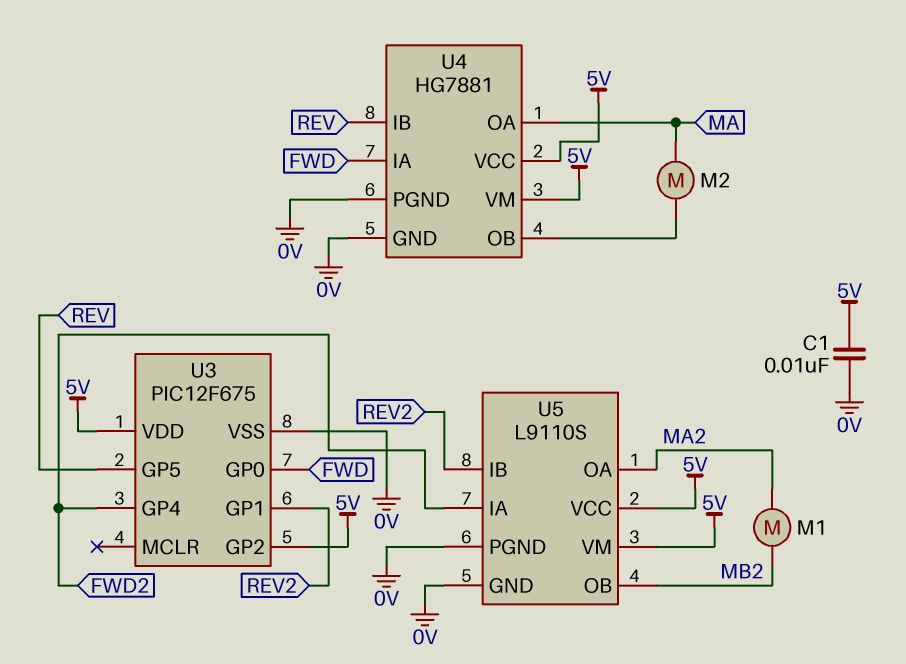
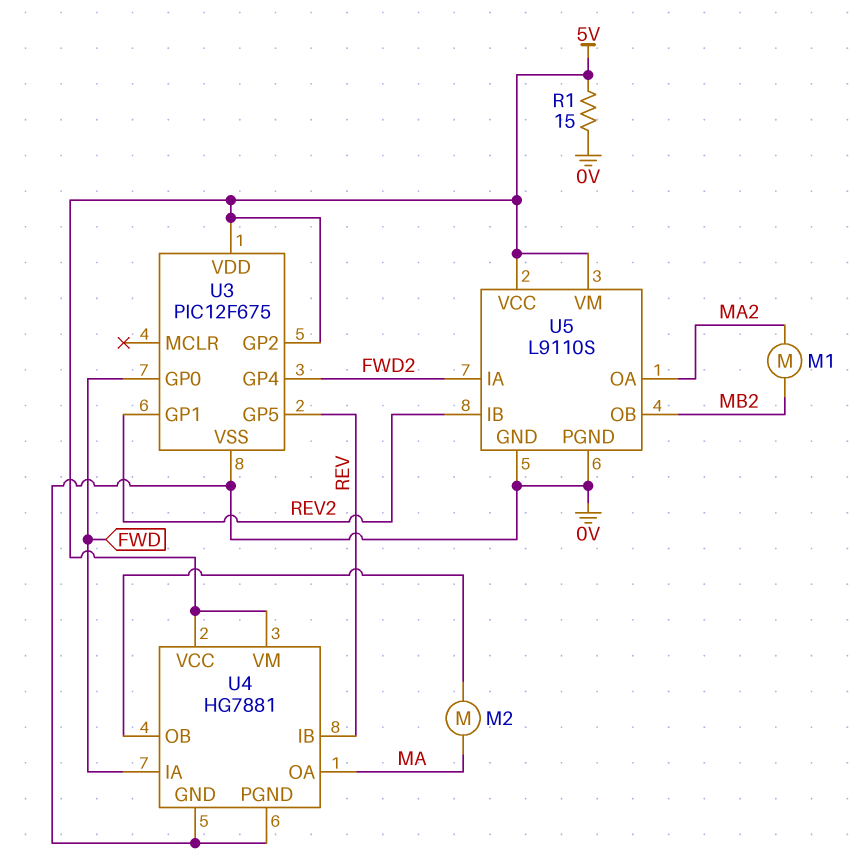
C1: 10nF (0V, 5V) -> none
R1: none -> 15 (0V, 5V)

